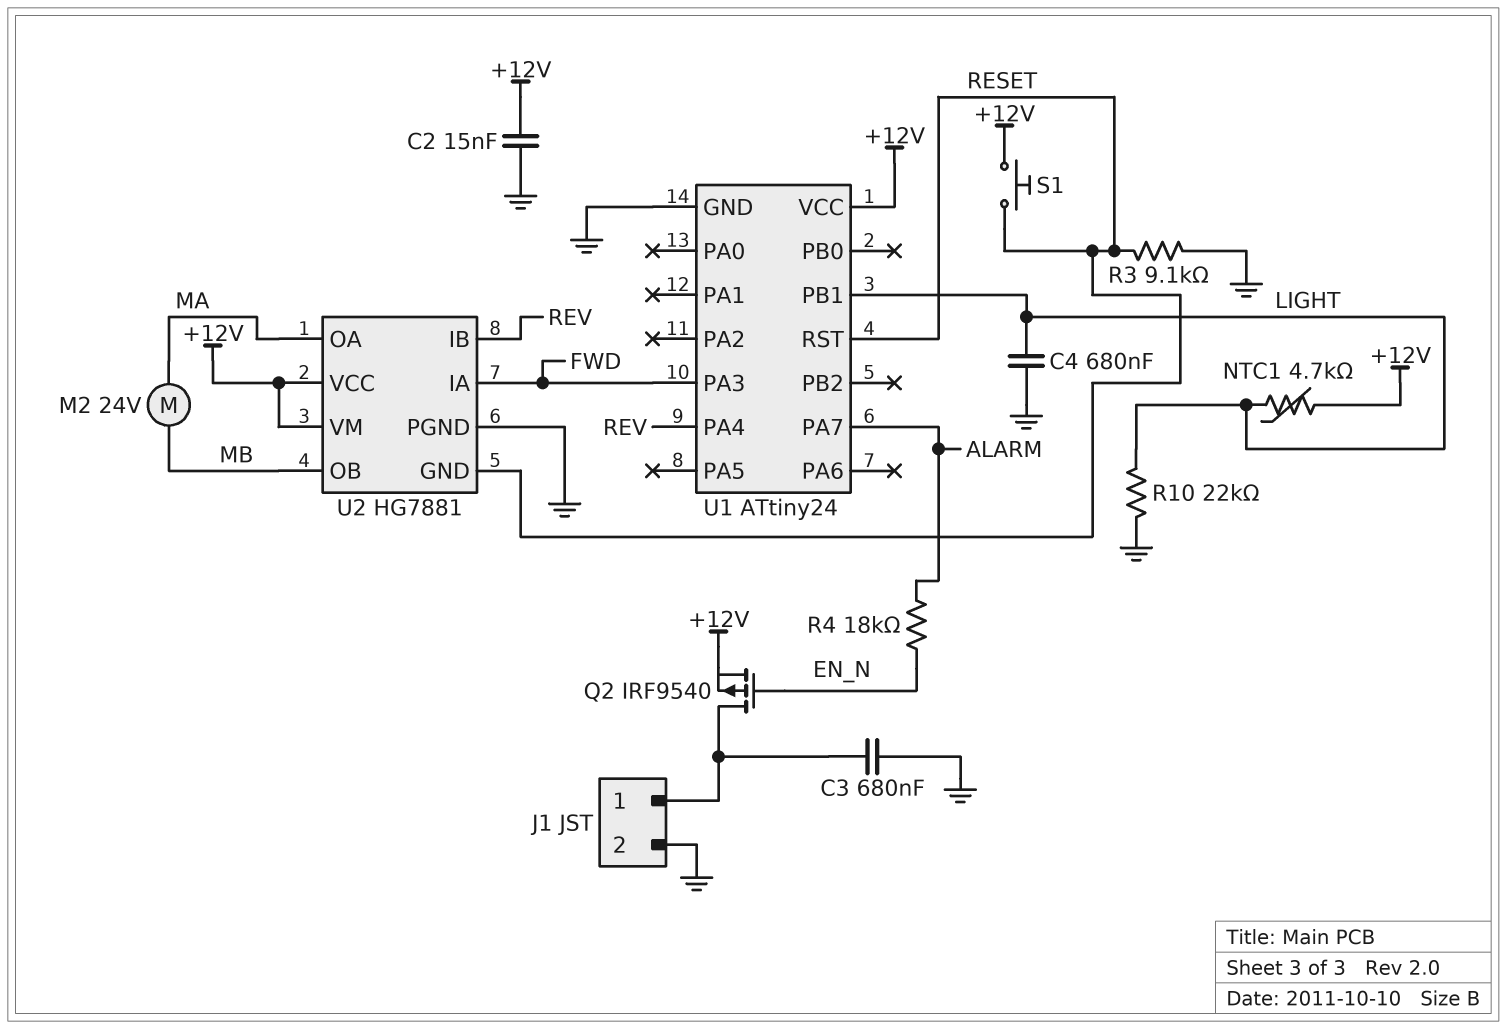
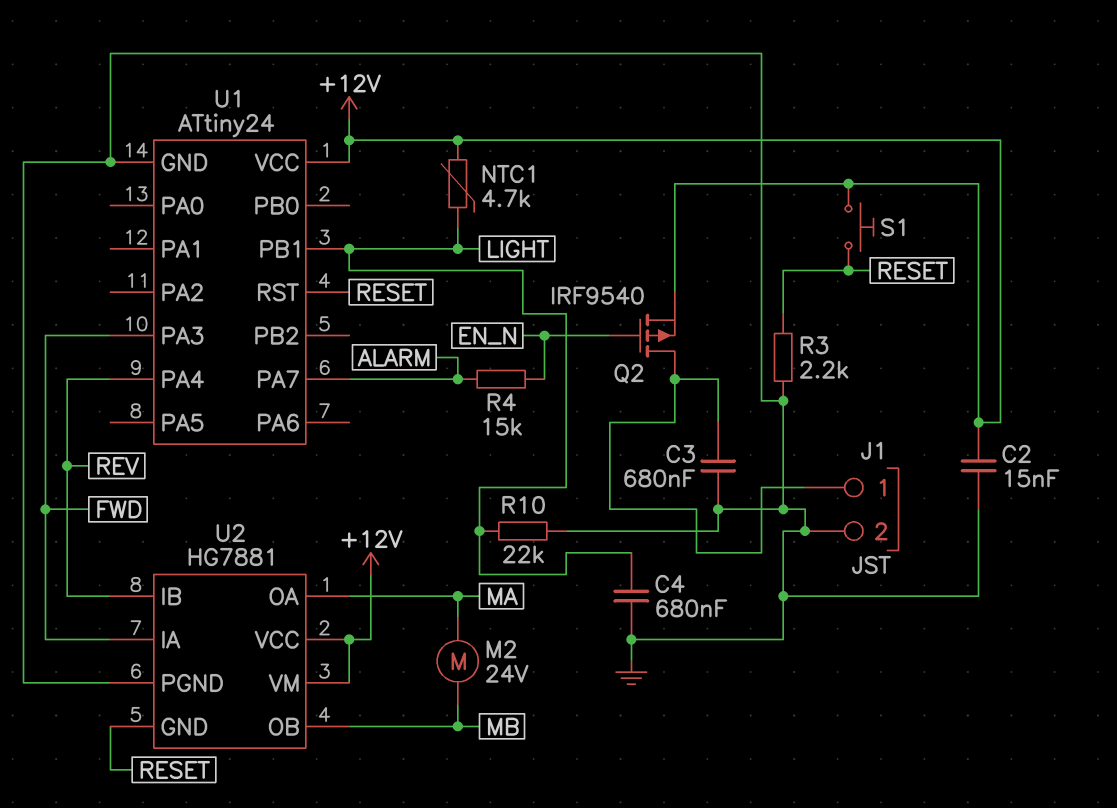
R3: 9.1k (GND, RESET) -> 2.2k (GND, RESET)
R4: 18k (ALARM, EN_N) -> 15k (ALARM, EN_N)

